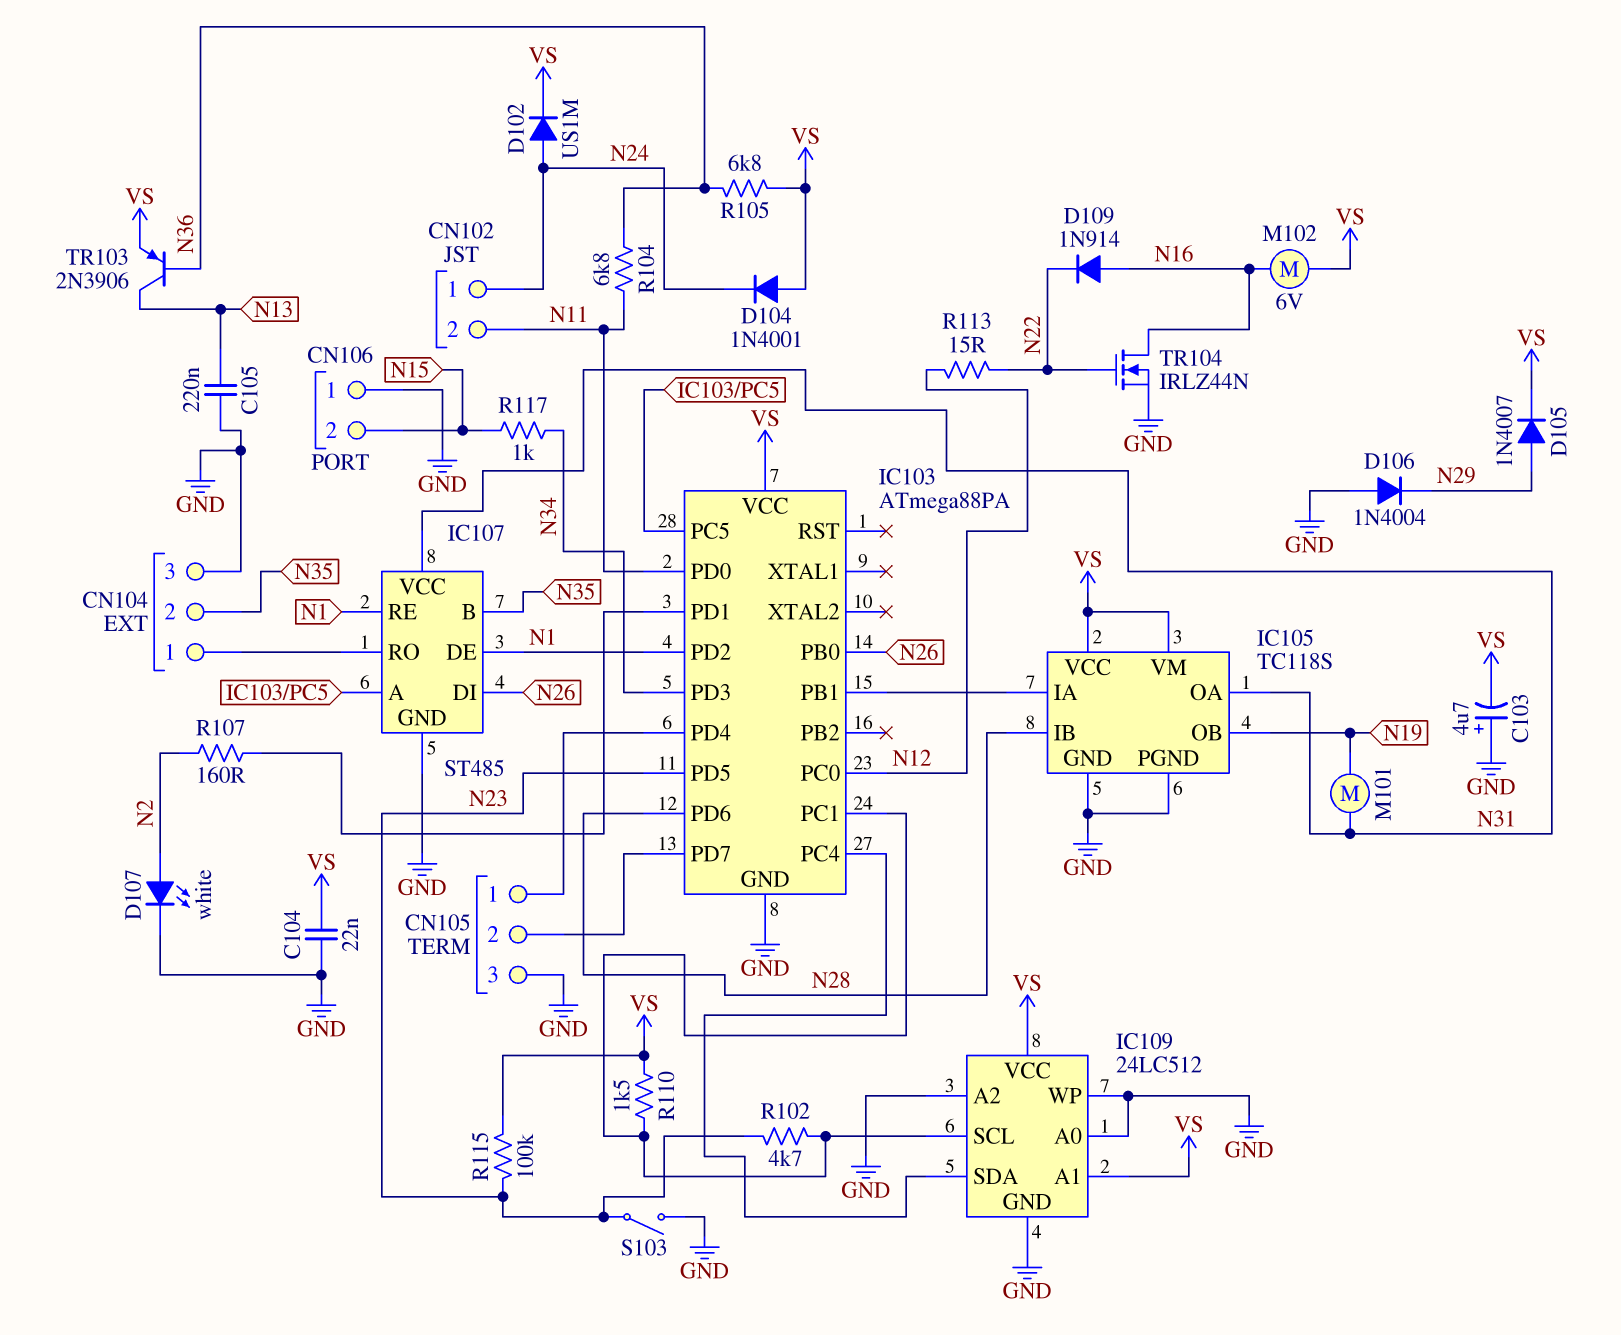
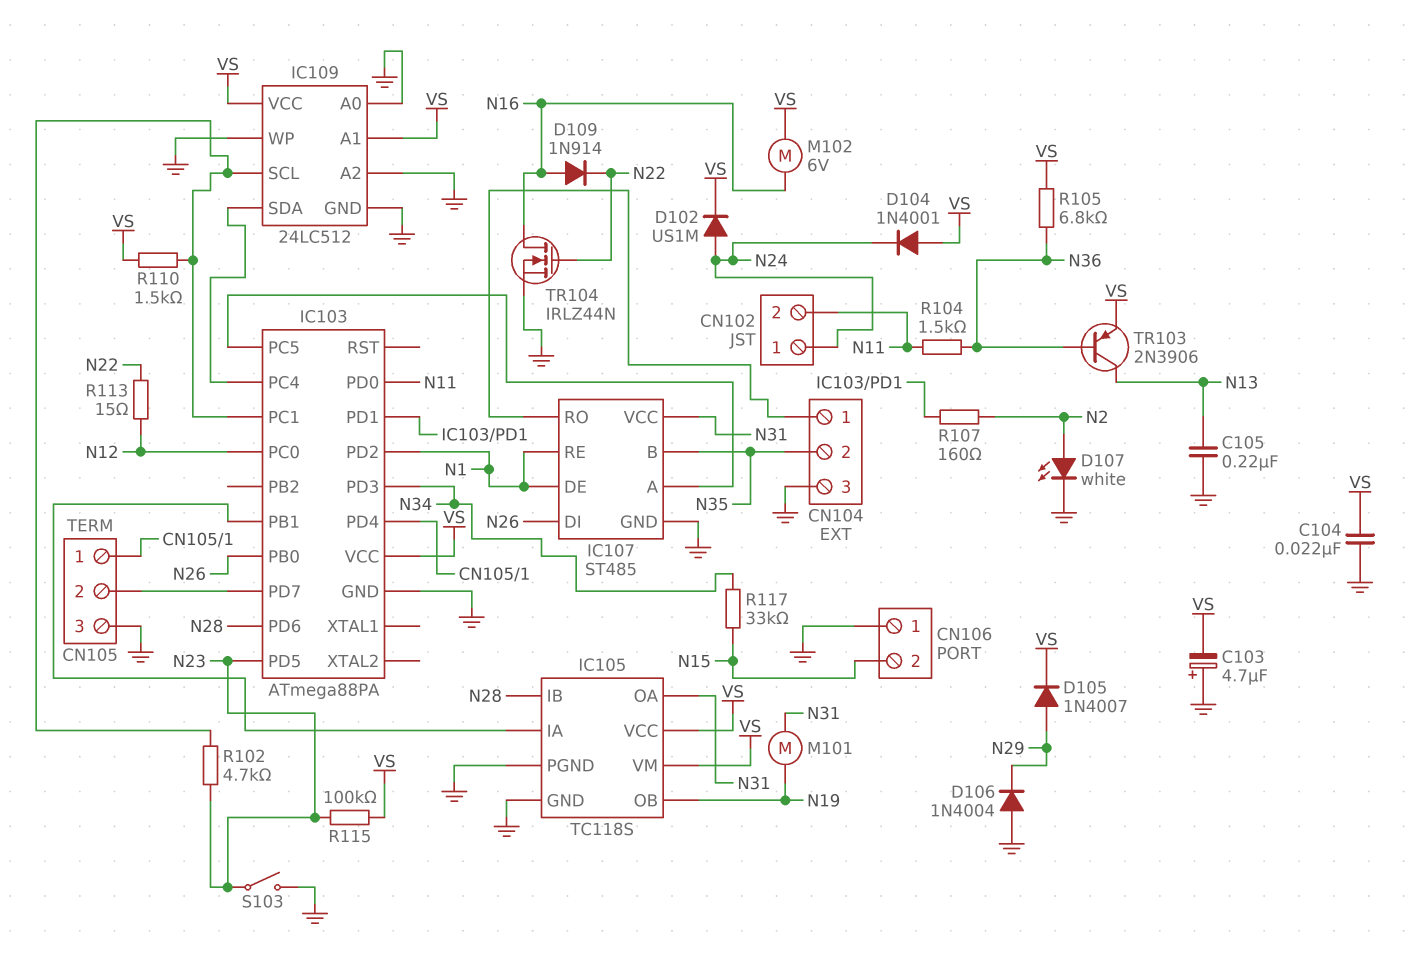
R104: 6.8k (N11, N36) -> 1.5k (N11, N36)
R117: 1k (N15, N34) -> 33k (N15, N34)

